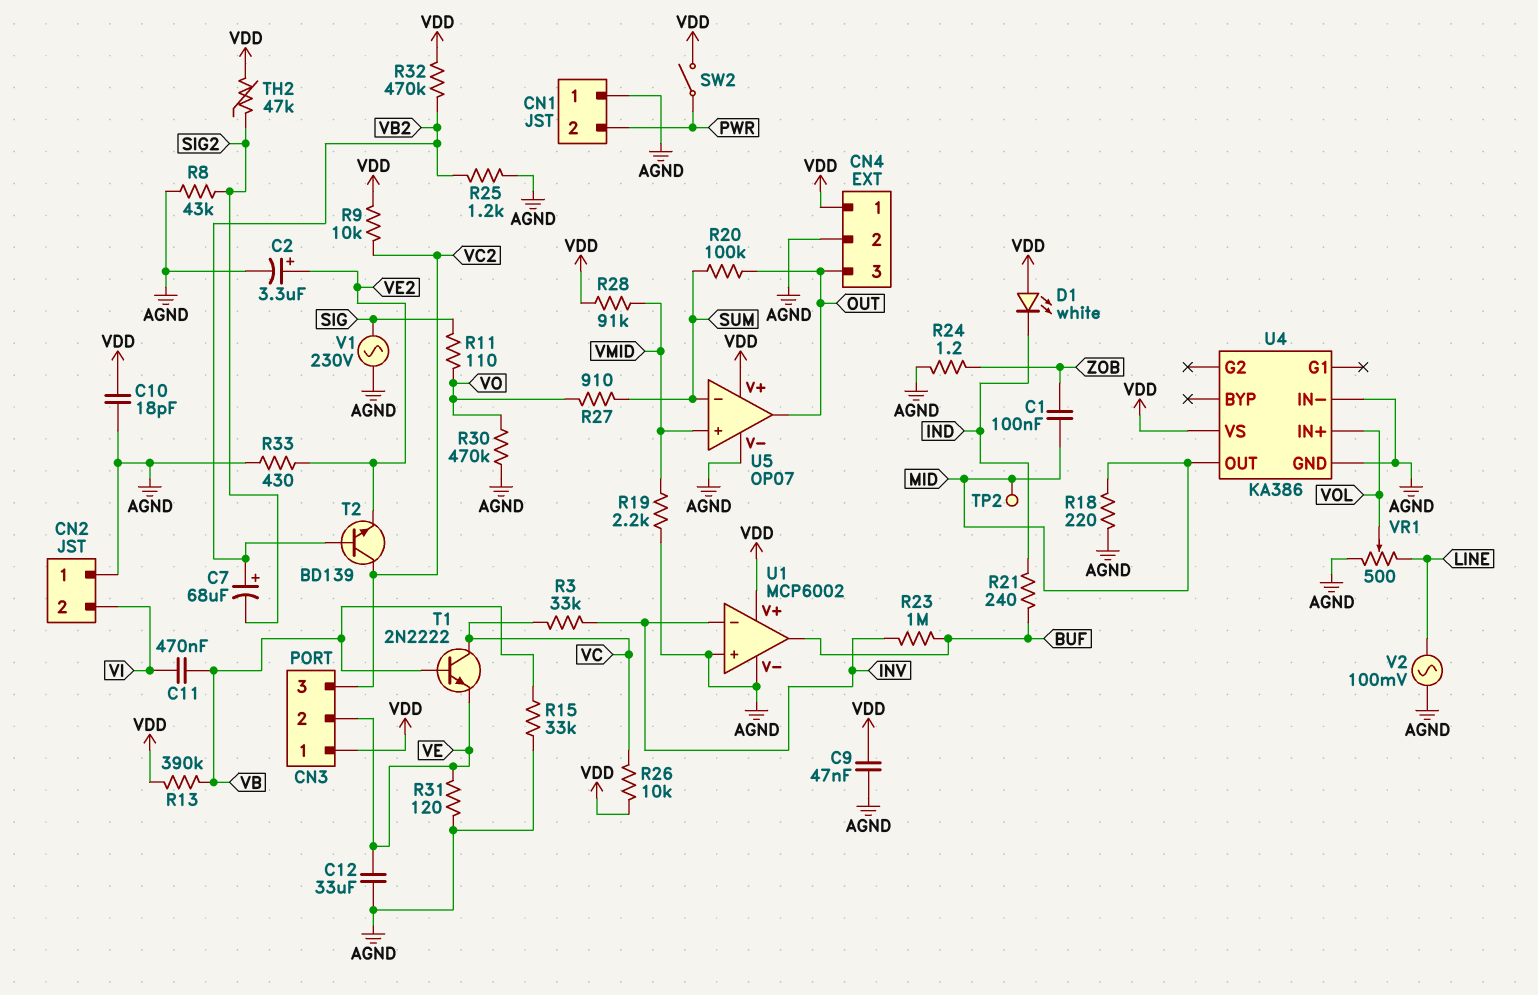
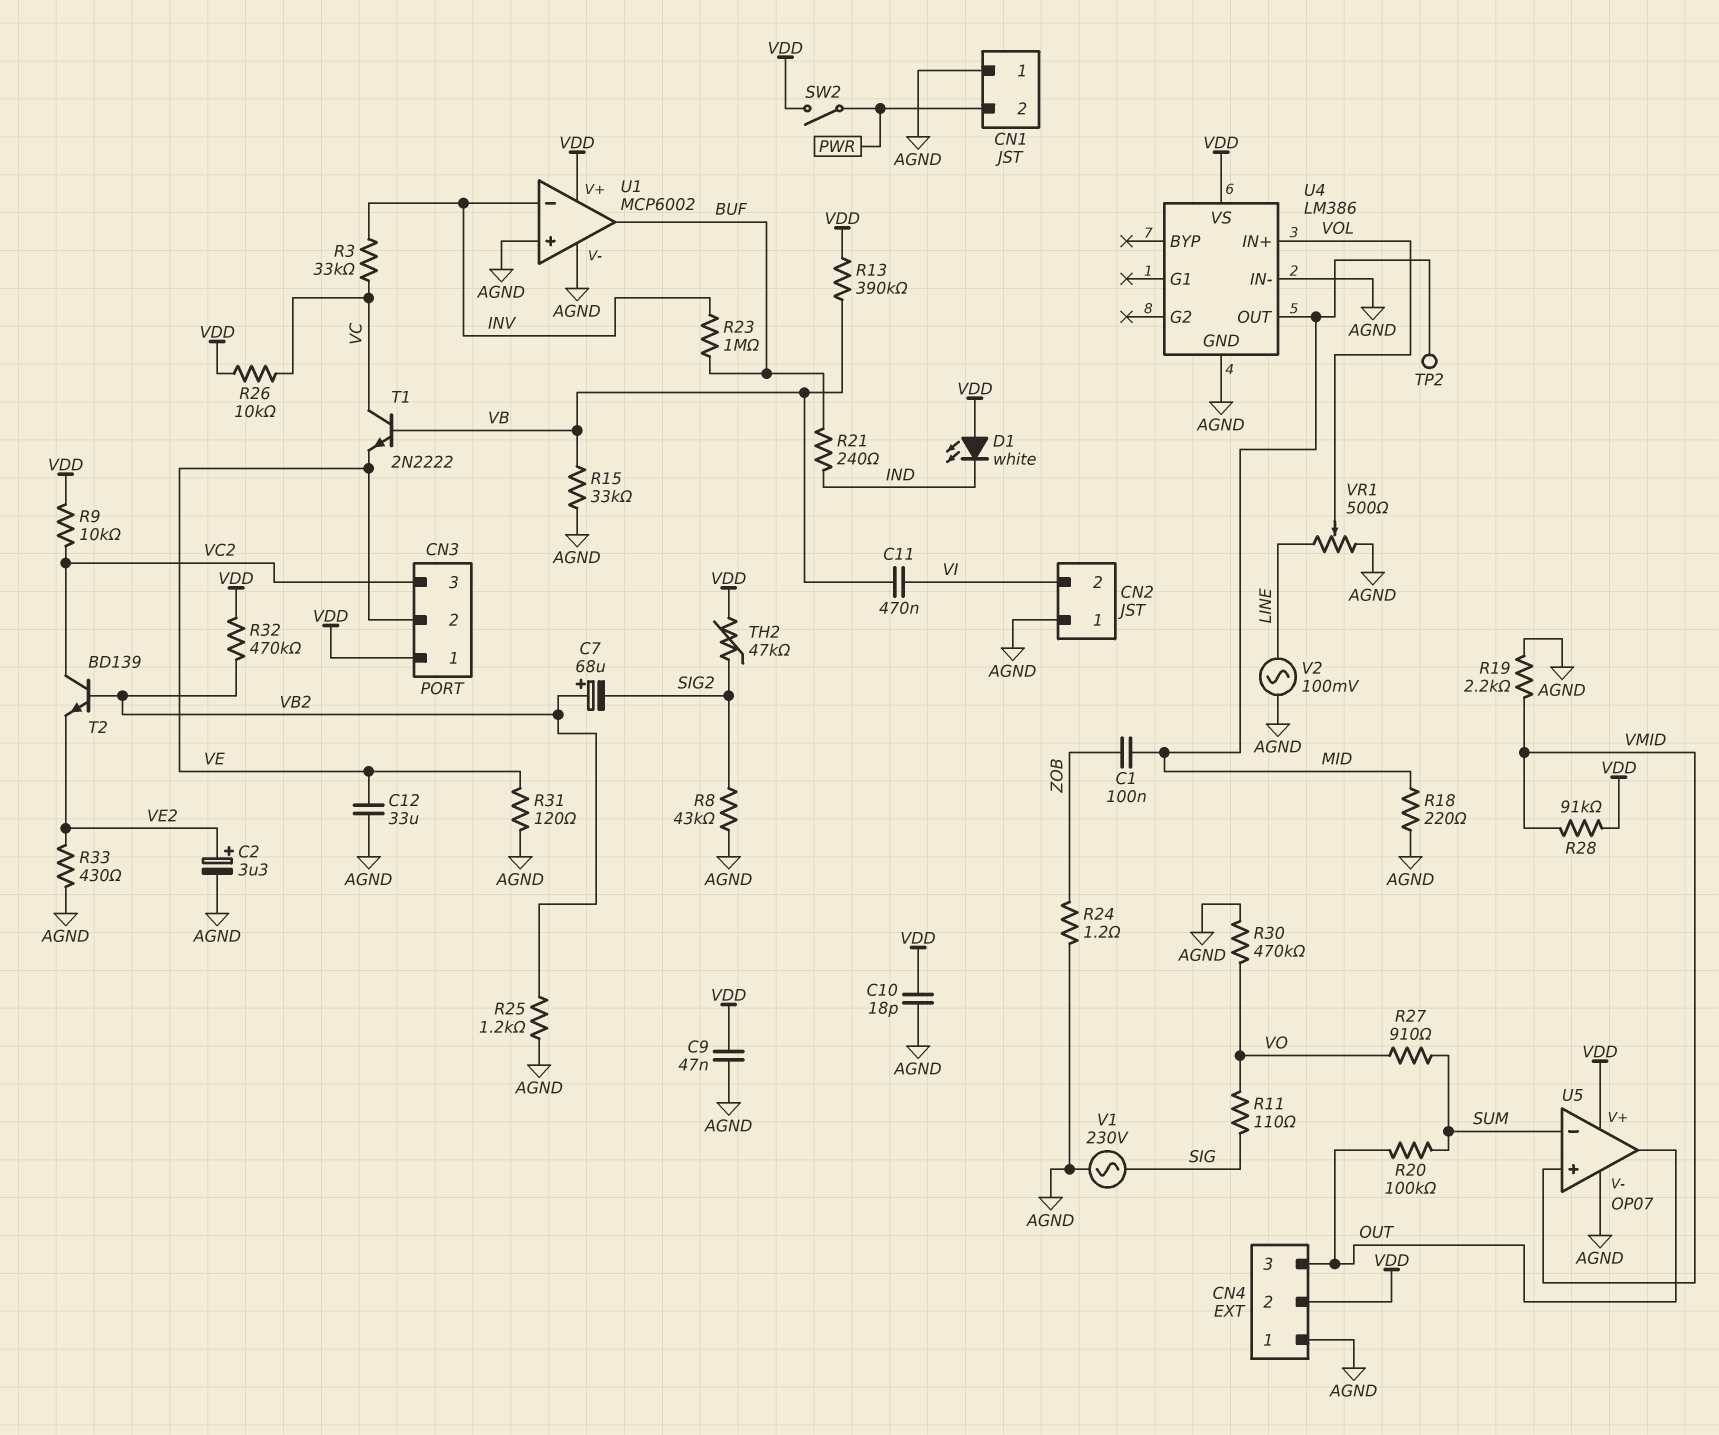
CN4 pin 1: VDD -> AGND
CN4 pin 2: AGND -> VDD
U4: KA386 -> LM386

